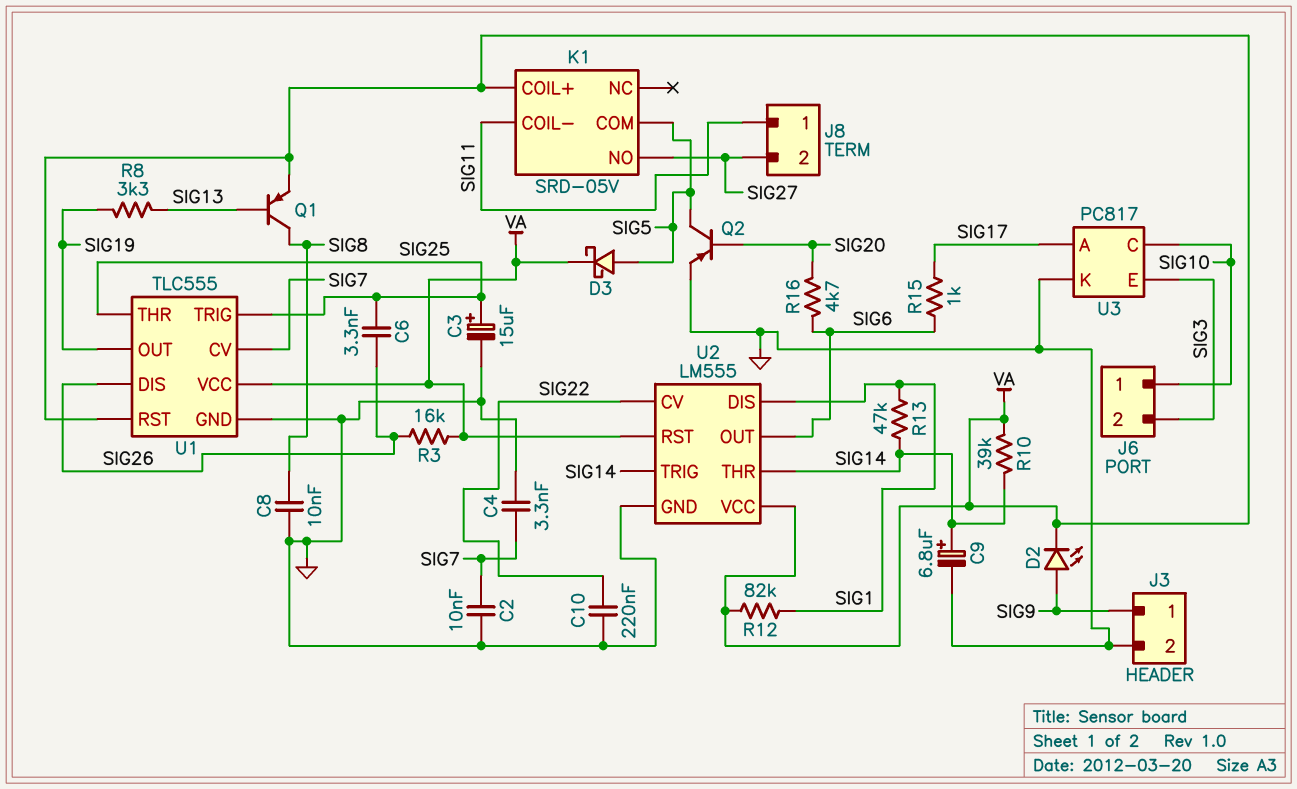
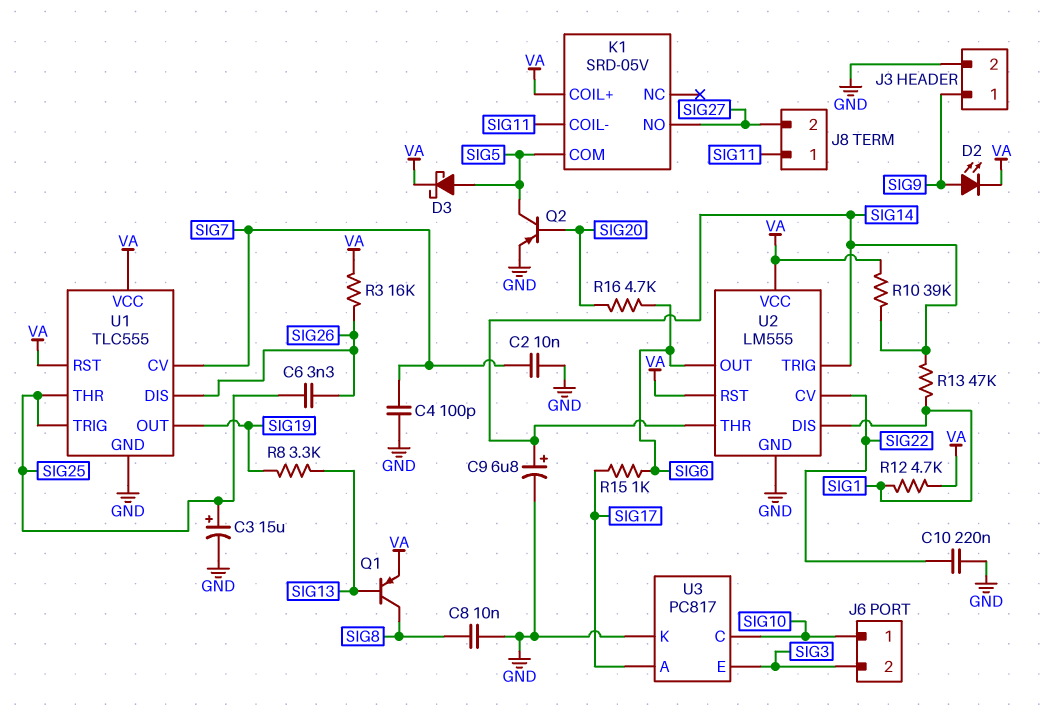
C4: 3.3nF (GND, SIG7) -> 100pF (GND, SIG7)
R12: 82k (SIG1, VA) -> 4.7k (SIG1, VA)

